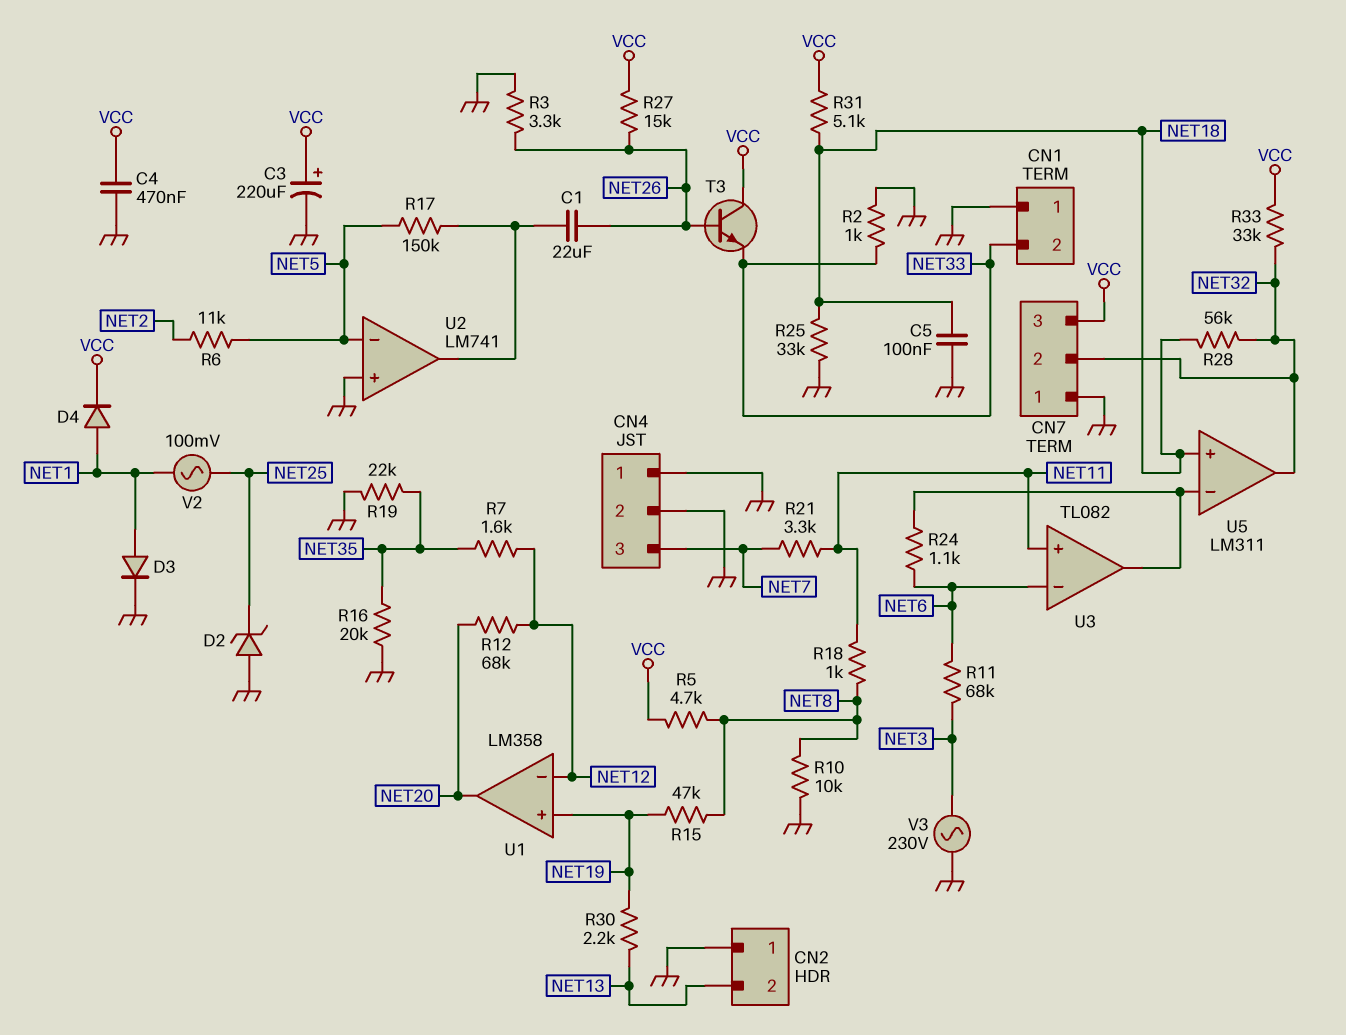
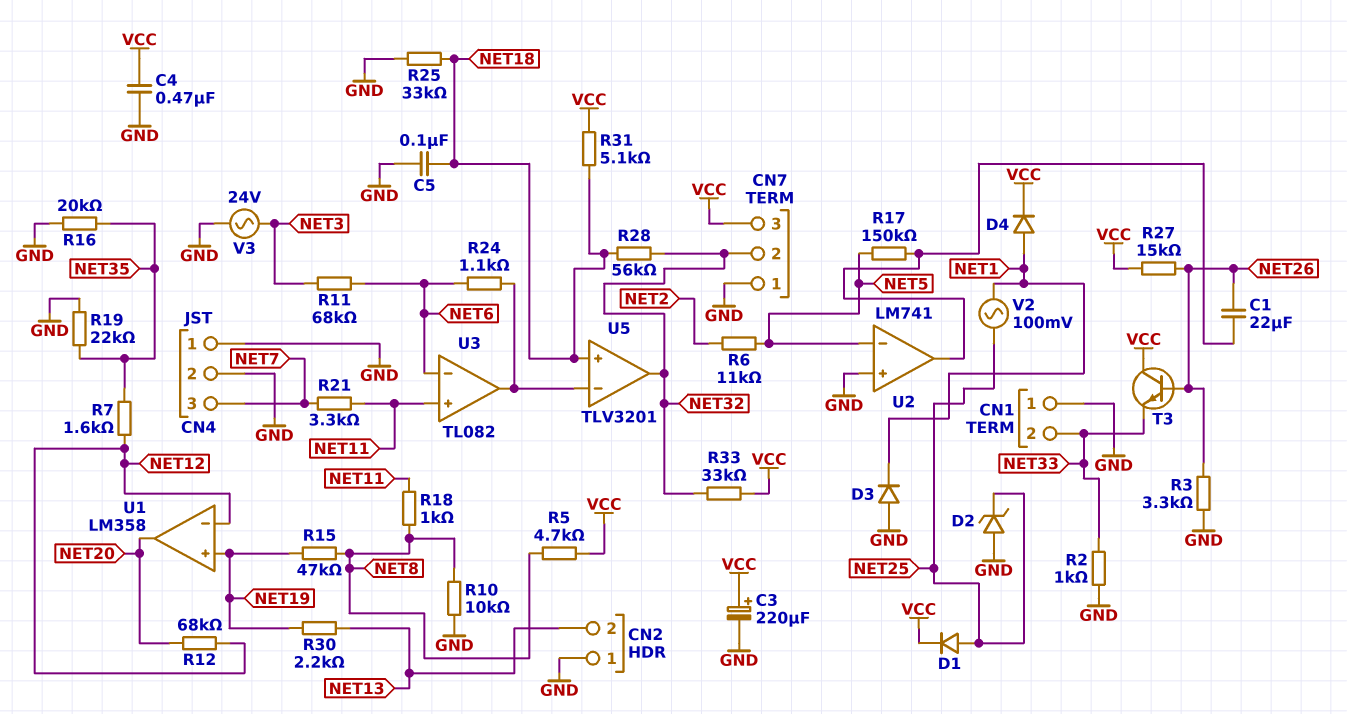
D1: none -> diode (A NET25, K VCC)
D3: diode (A NET1, K GND) -> diode (A GND, K NET1)
U5: LM311 -> TLV3201
V3: AC 230V (GND, NET3) -> AC 24V (GND, NET3)

